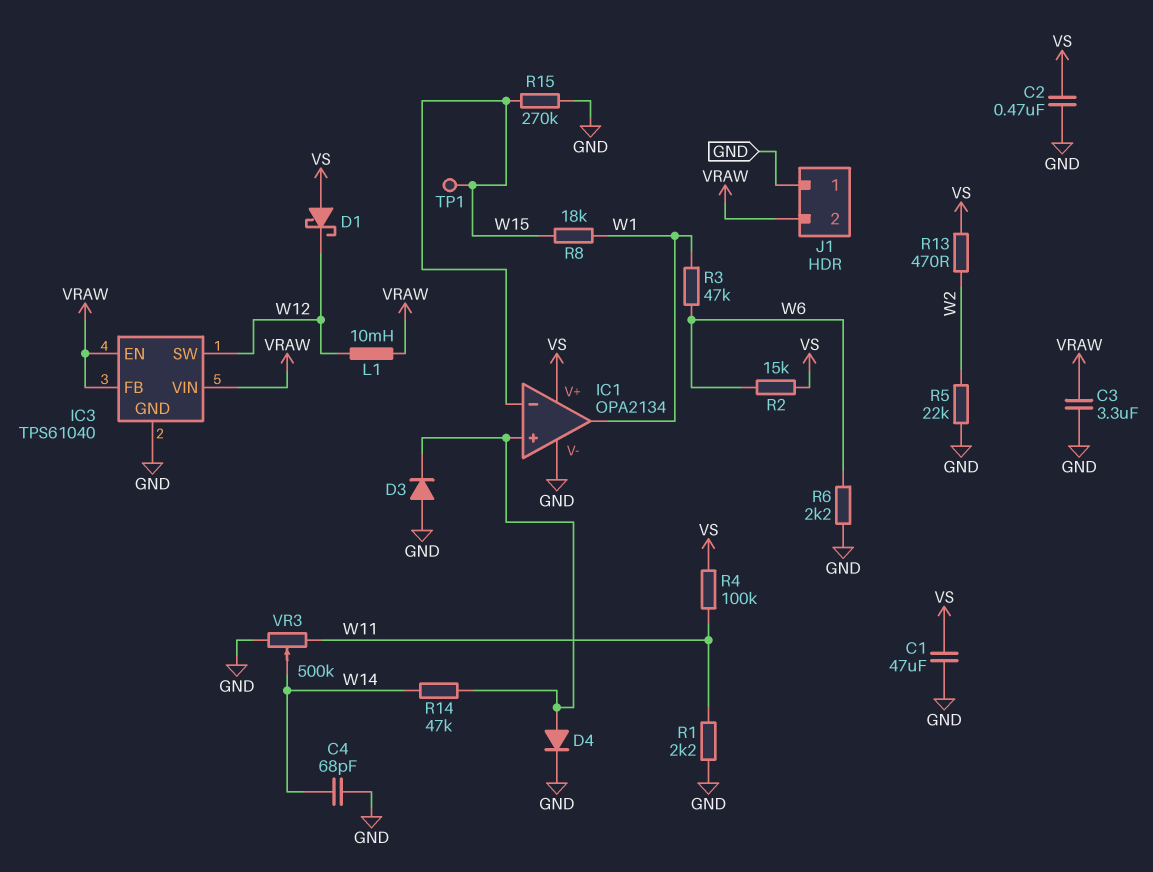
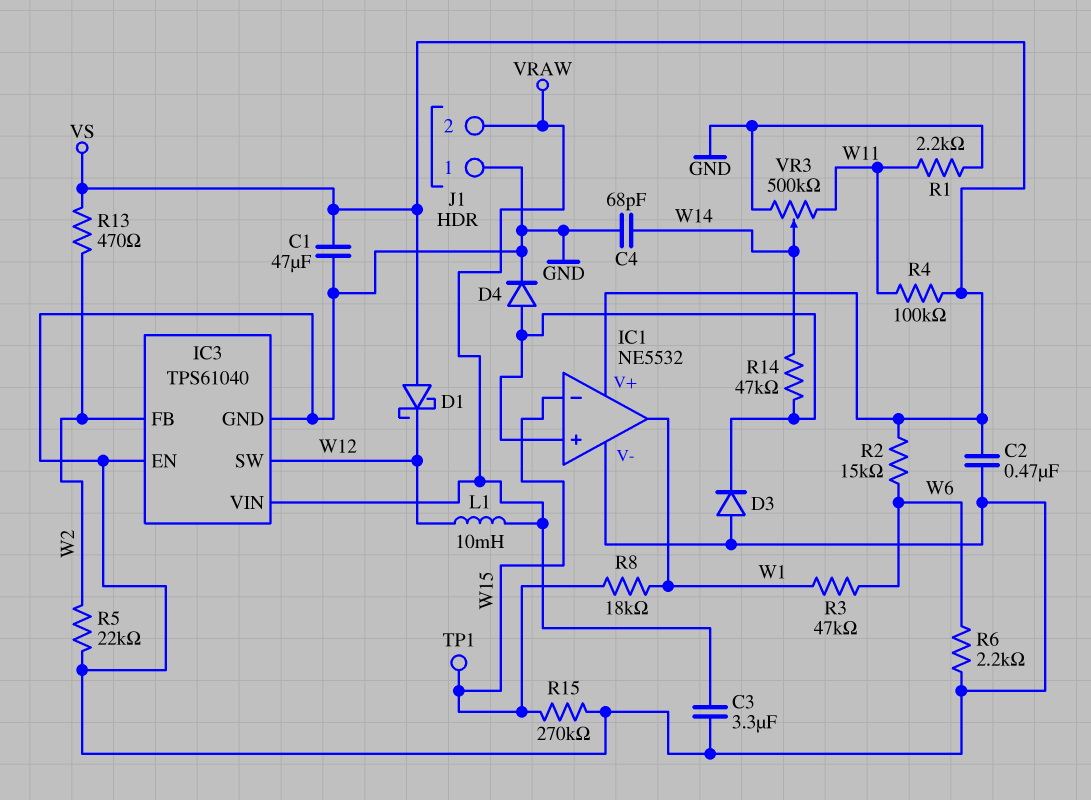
IC1: OPA2134 -> NE5532
IC3 pin EN: VRAW -> GND
IC3 pin FB: VRAW -> W2

